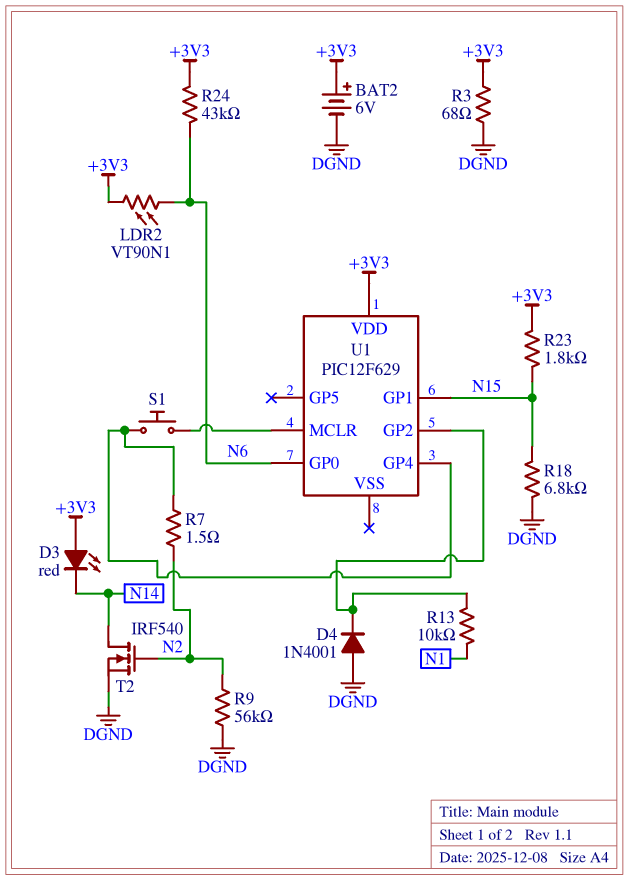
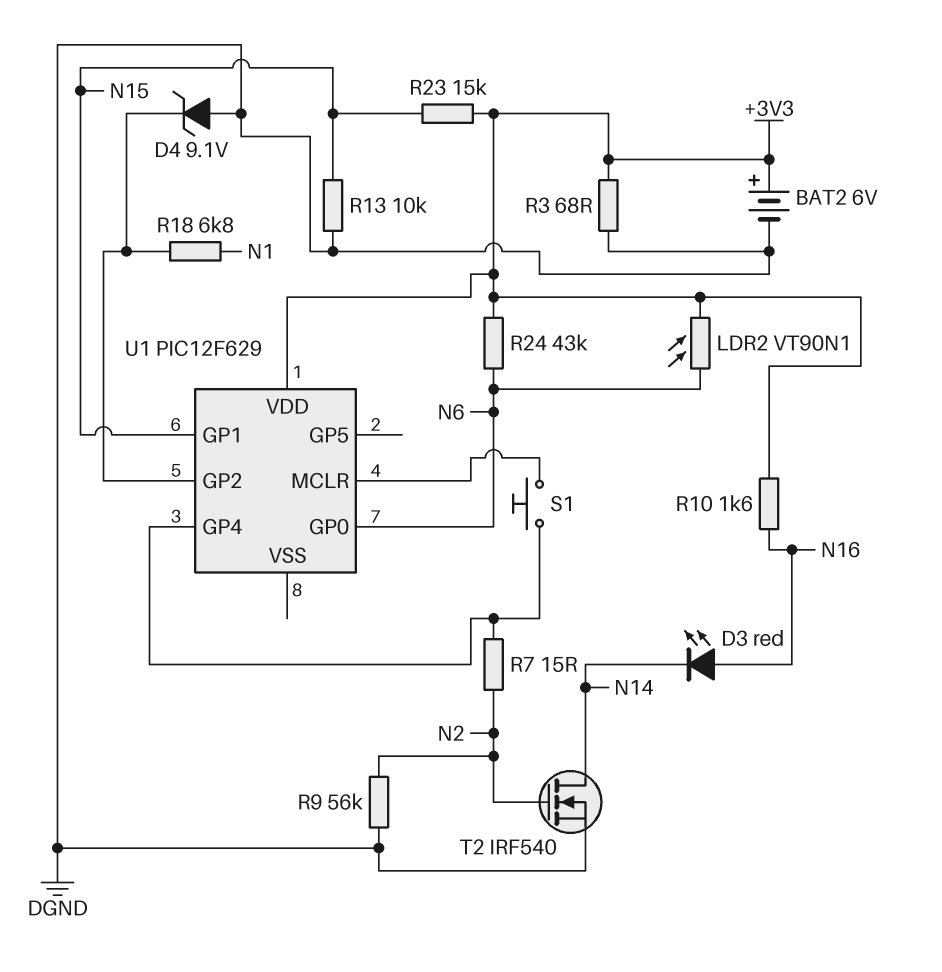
D3: LED red (A +3V3, K N14) -> LED red (A N16, K N14)
D4: diode 1N4001 (A DGND, K U1/GP2) -> zener 9.1V (A DGND, K U1/GP2)
R7: 1.5 (N2, U1/GP4) -> 15 (N2, U1/GP4)
R10: none -> 1.6k (+3V3, N16)
R13: 10k (N1, U1/GP2) -> 10k (DGND, N15)
R18: 6.8k (DGND, N15) -> 6.8k (N1, U1/GP2)
R23: 1.8k (+3V3, N15) -> 15k (+3V3, N15)

